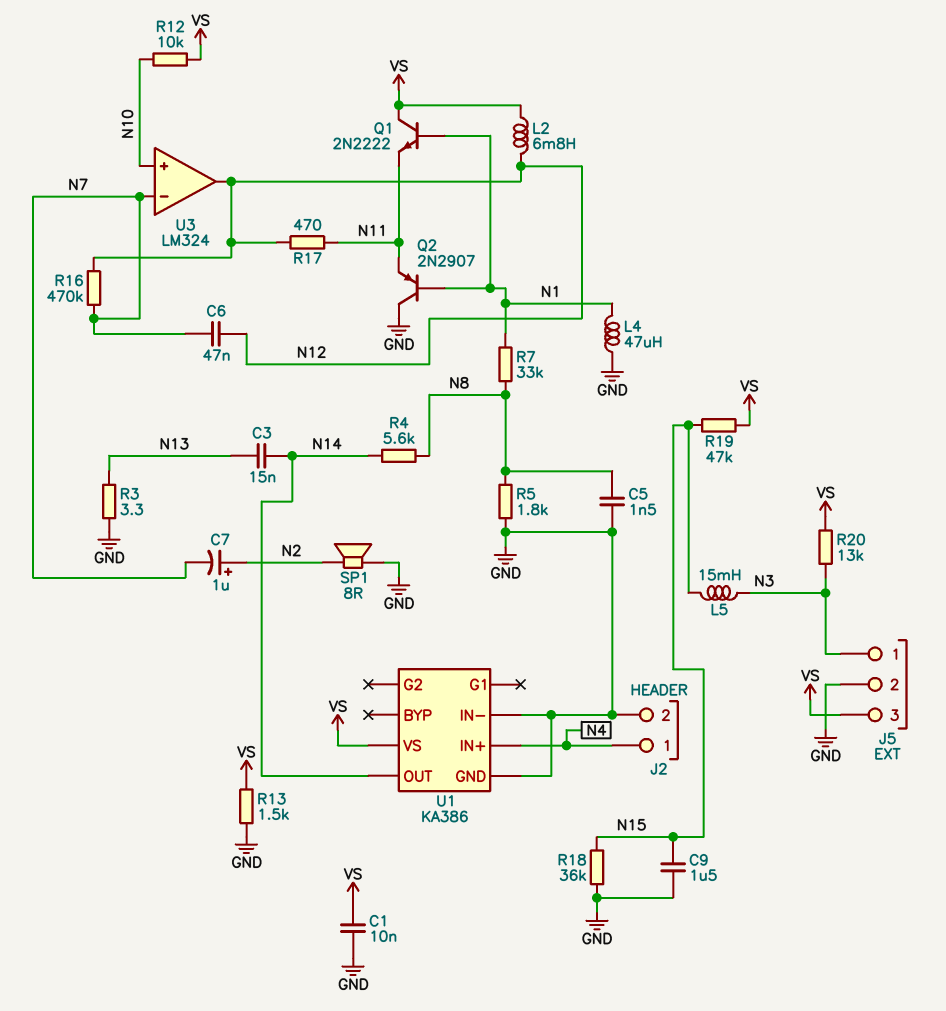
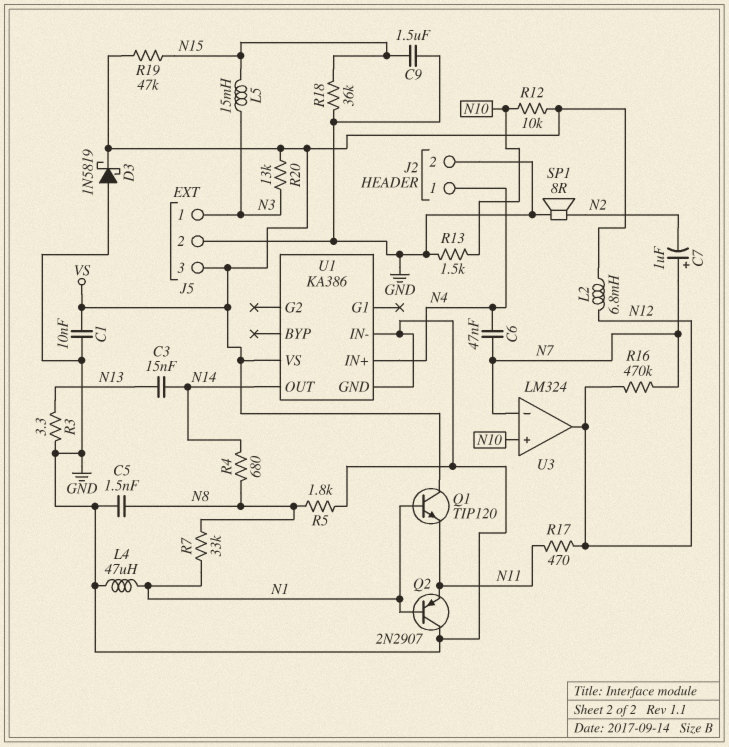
C6: 47nF (N7, N12) -> 47nF (N4, N7)
C7: 1uF (plus N2, minus N7) -> 1uF (plus N7, minus N2)
D3: none -> schottky 1N5819 (A GND, K VS)
Q1: NPN 2N2222 (B N1, C VS, E N11) -> NPN TIP120 (B N1, C VS, E N11)
R4: 5.6k (N8, N14) -> 680 (N8, N14)
R13: 1.5k (GND, VS) -> 1.5k (GND, N10)

